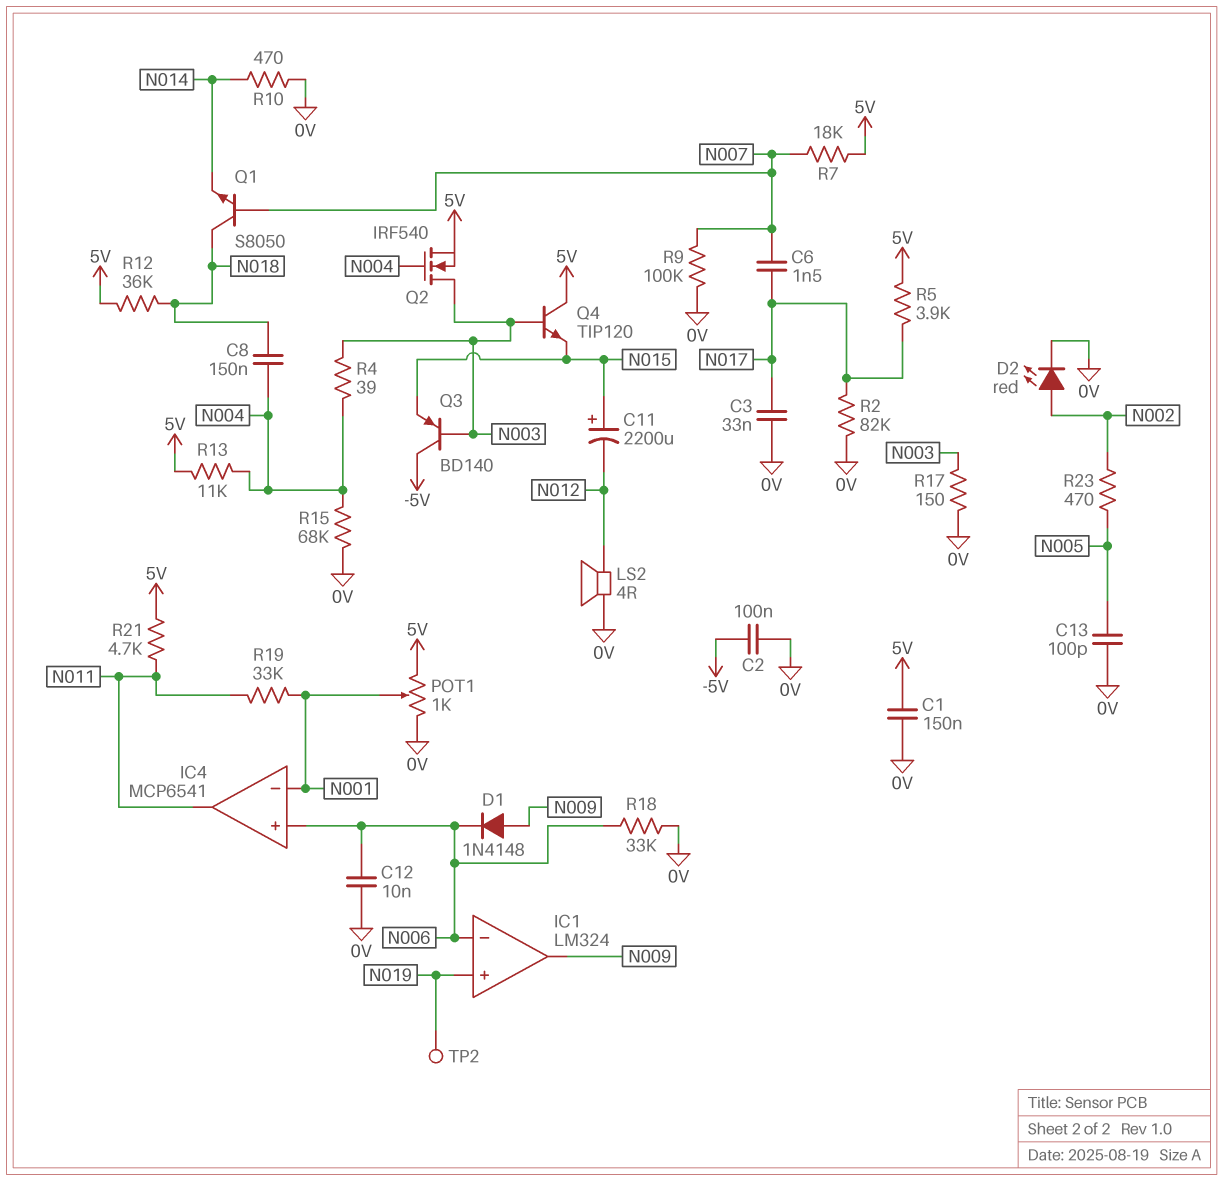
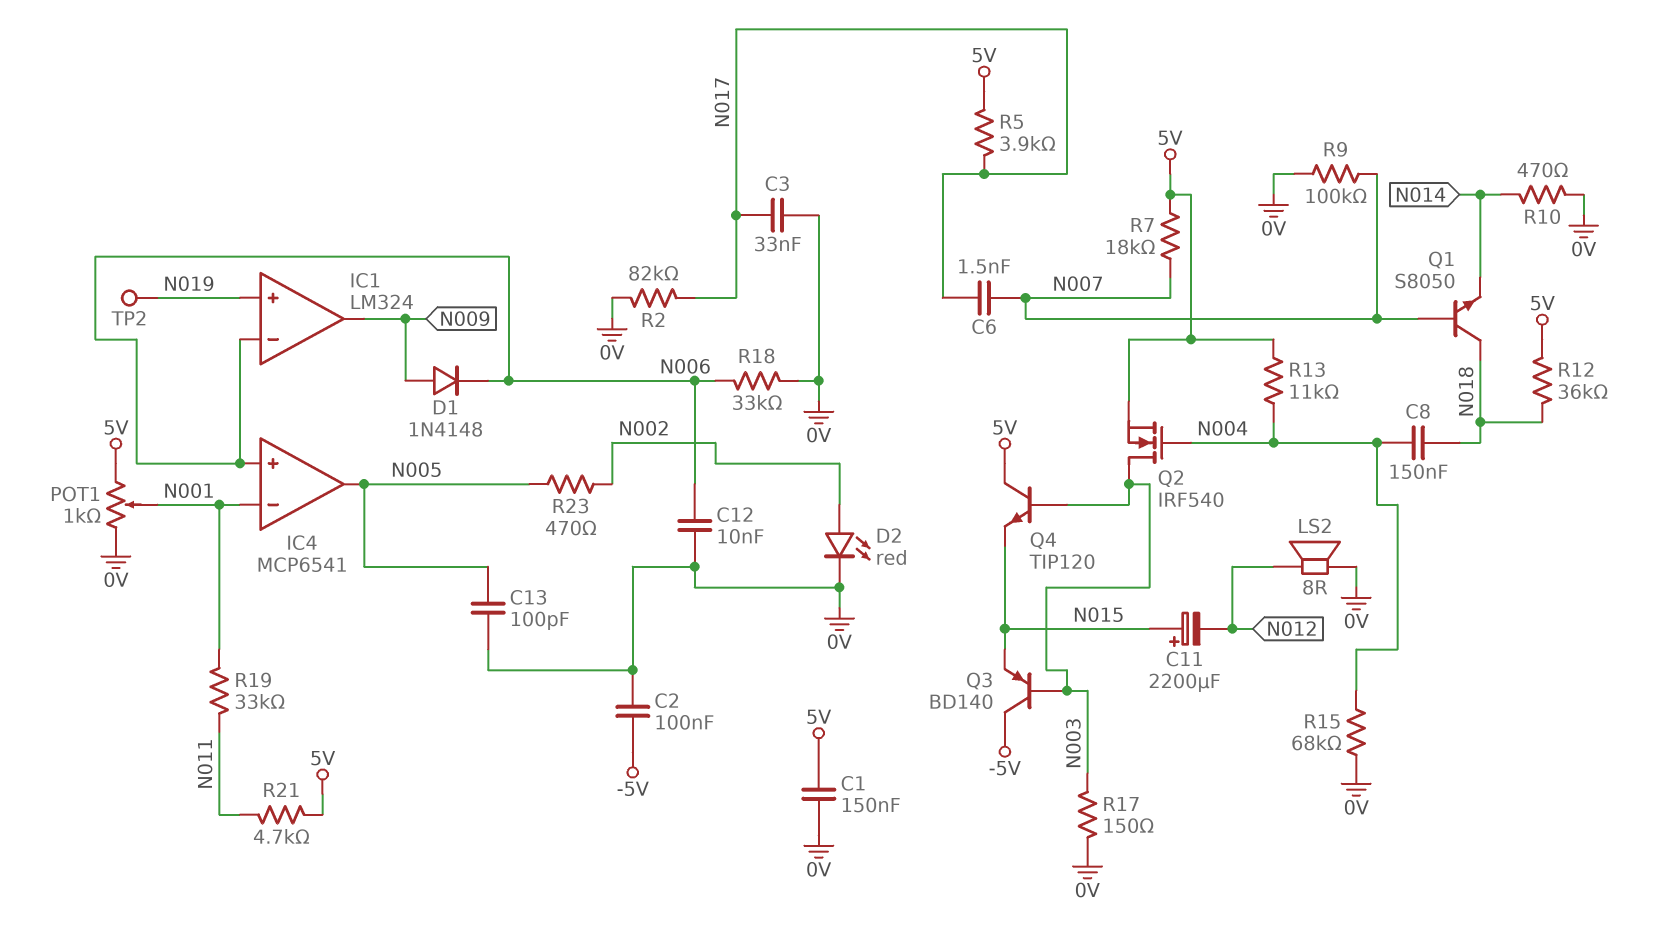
IC4 pin out: N011 -> N005
LS2: speaker 4R (0V, N012) -> speaker 8R (0V, N012)
R4: 39 (N003, N004) -> none

